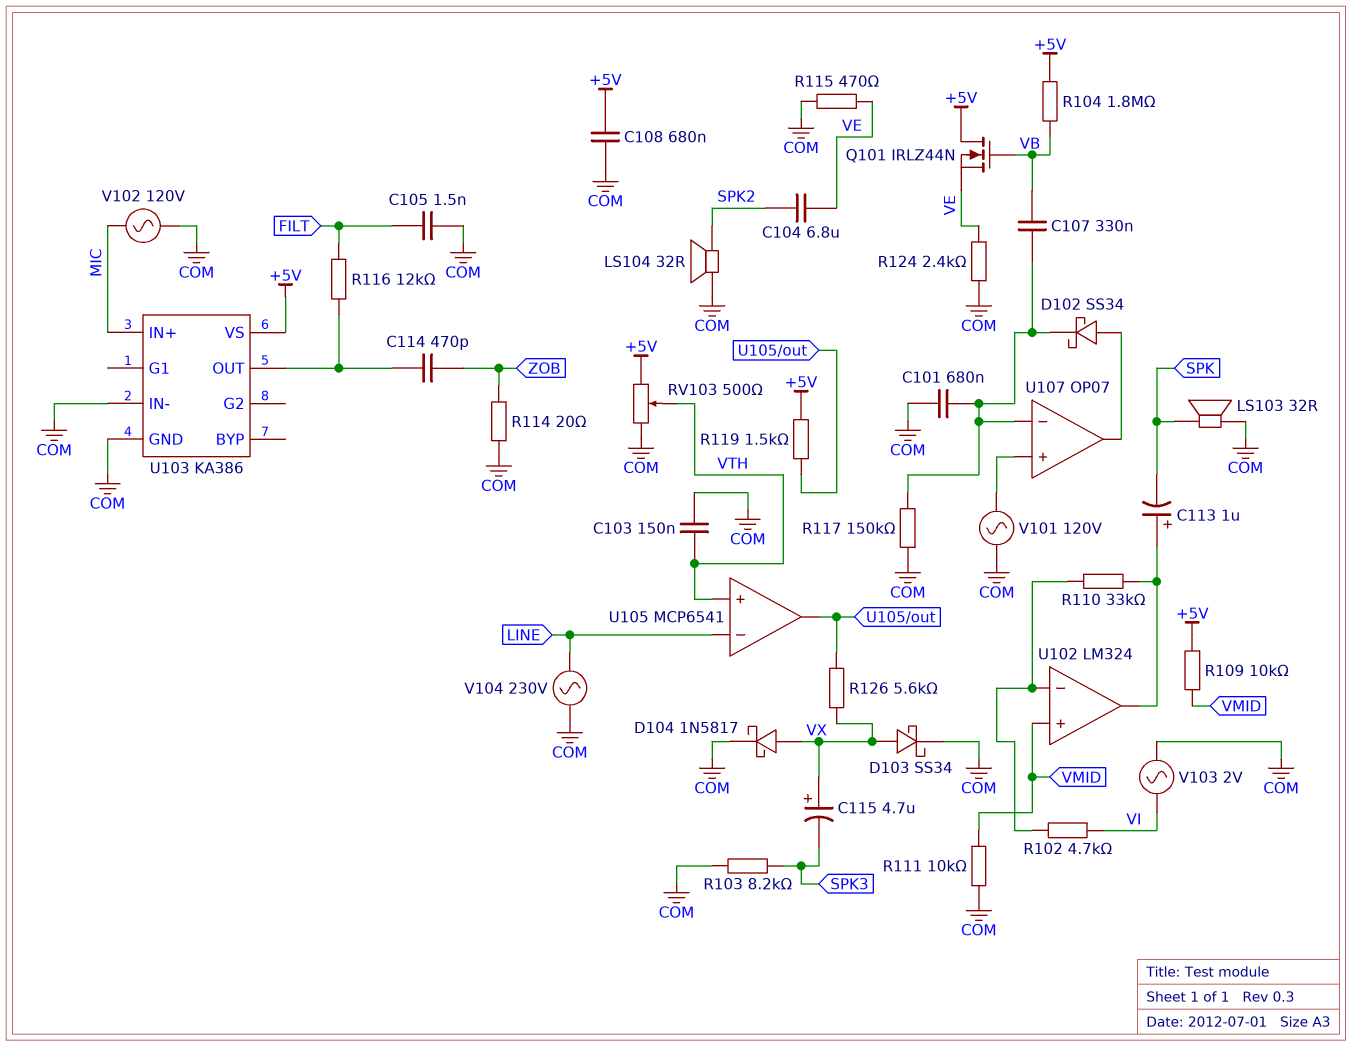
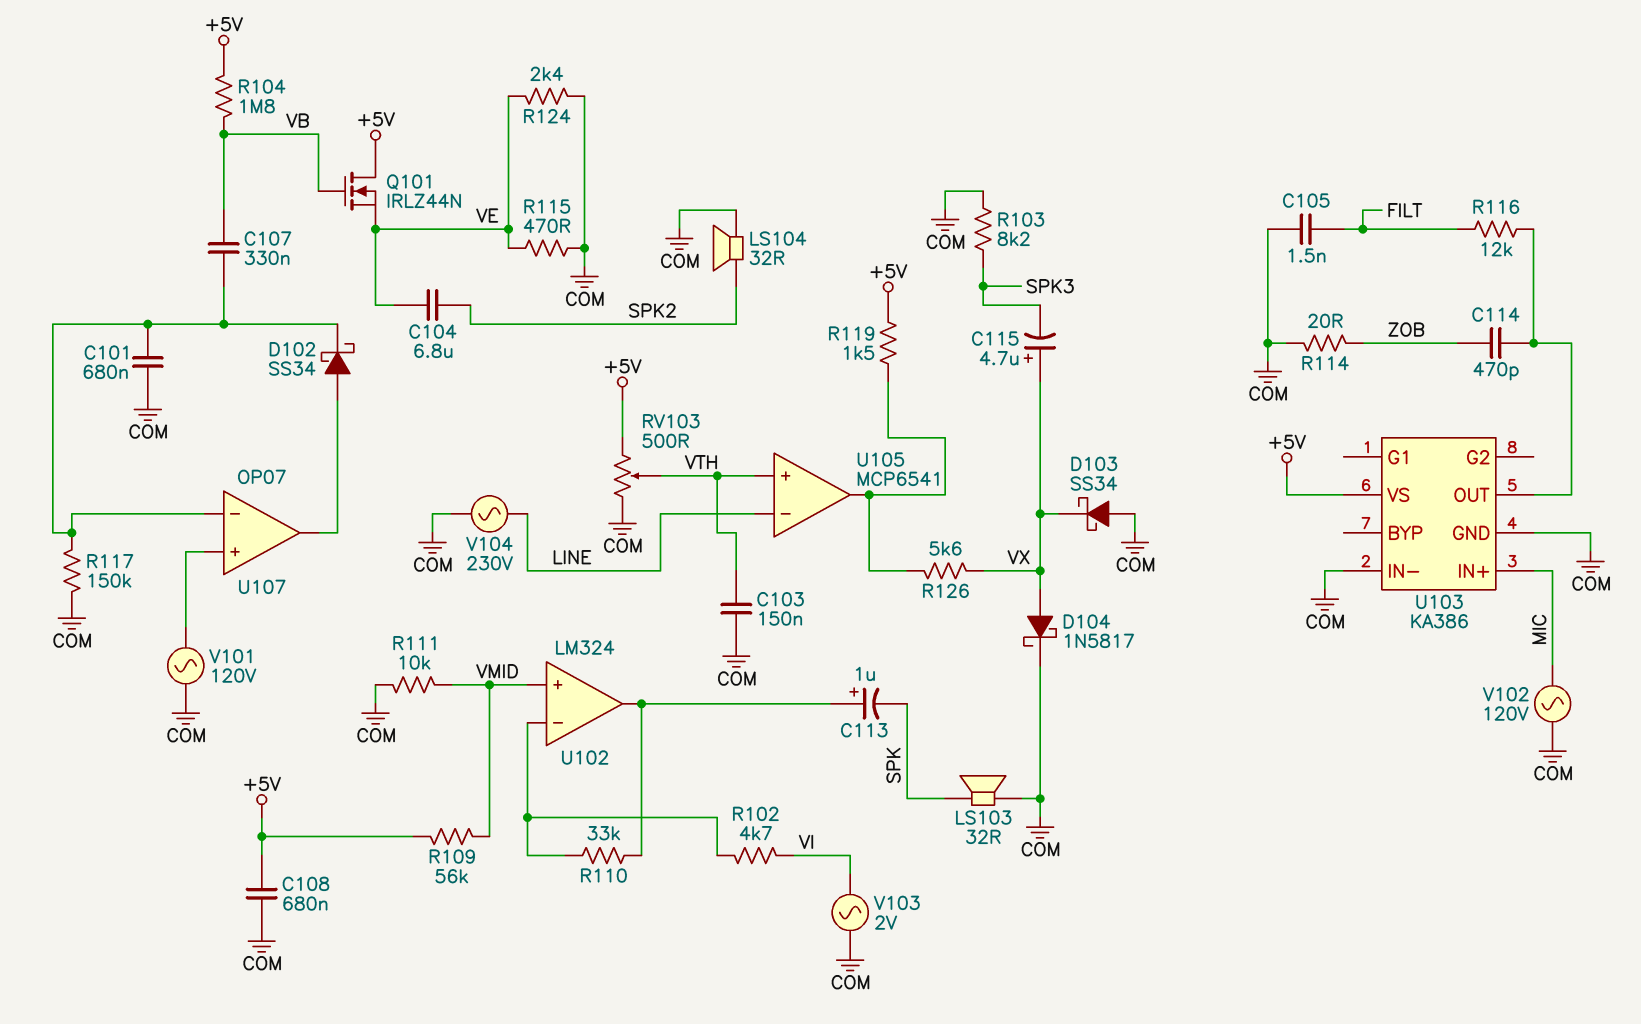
D103: schottky SS34 (A VX, K COM) -> schottky SS34 (A COM, K VX)
R109: 10k (+5V, VMID) -> 56k (+5V, VMID)

